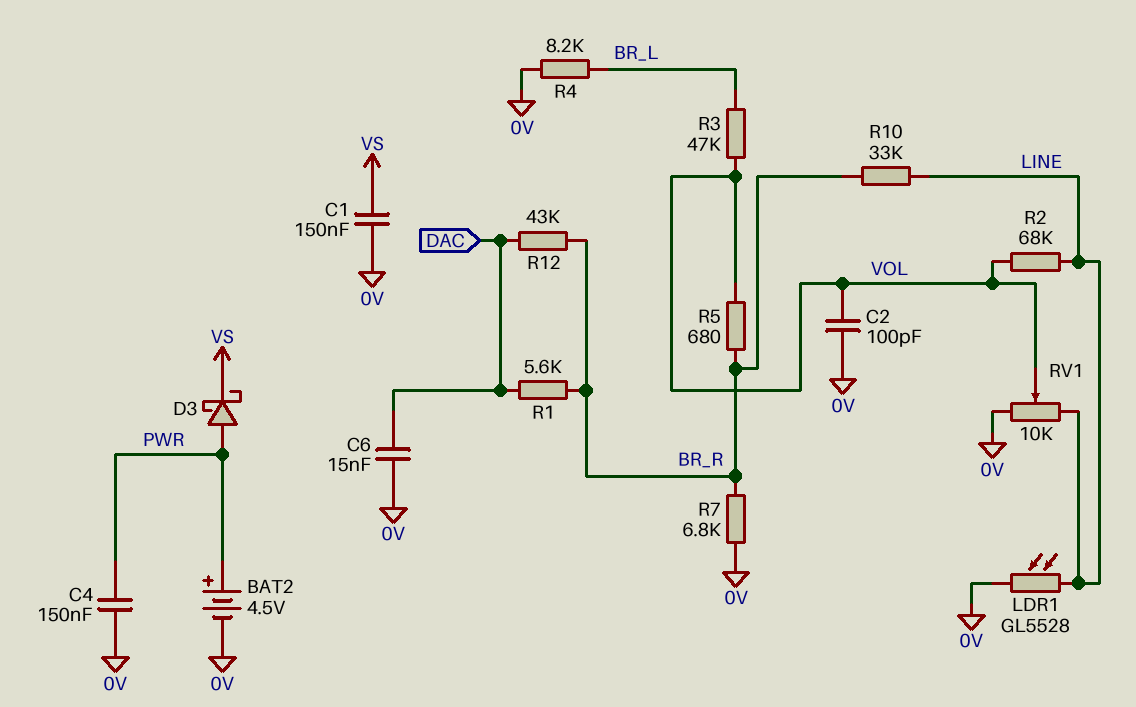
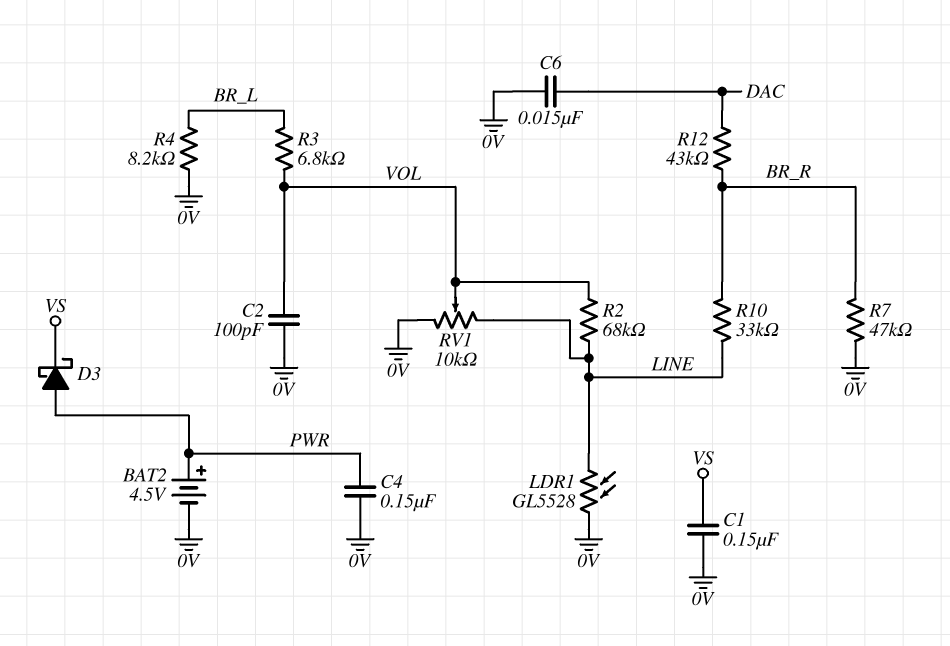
R1: 5.6k (BR_R, DAC) -> none
R3: 47k (BR_L, VOL) -> 6.8k (BR_L, VOL)
R5: 680 (BR_R, VOL) -> none
R7: 6.8k (0V, BR_R) -> 47k (0V, BR_R)

